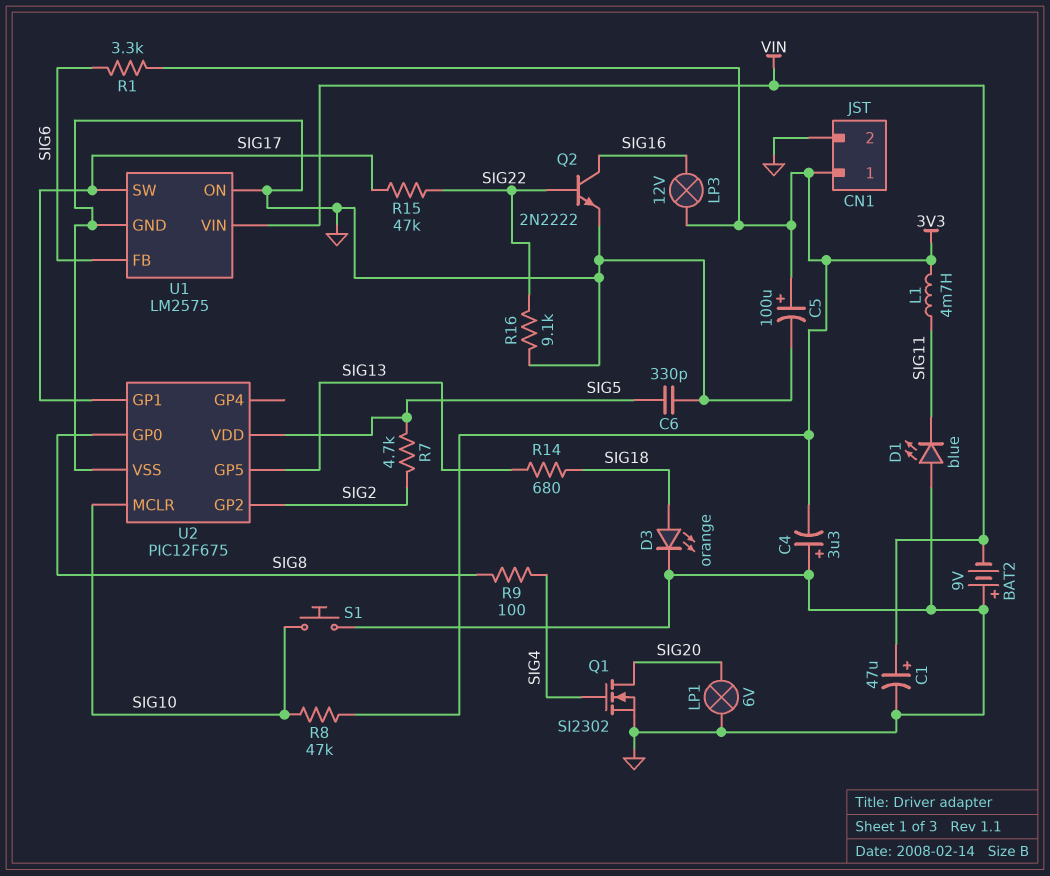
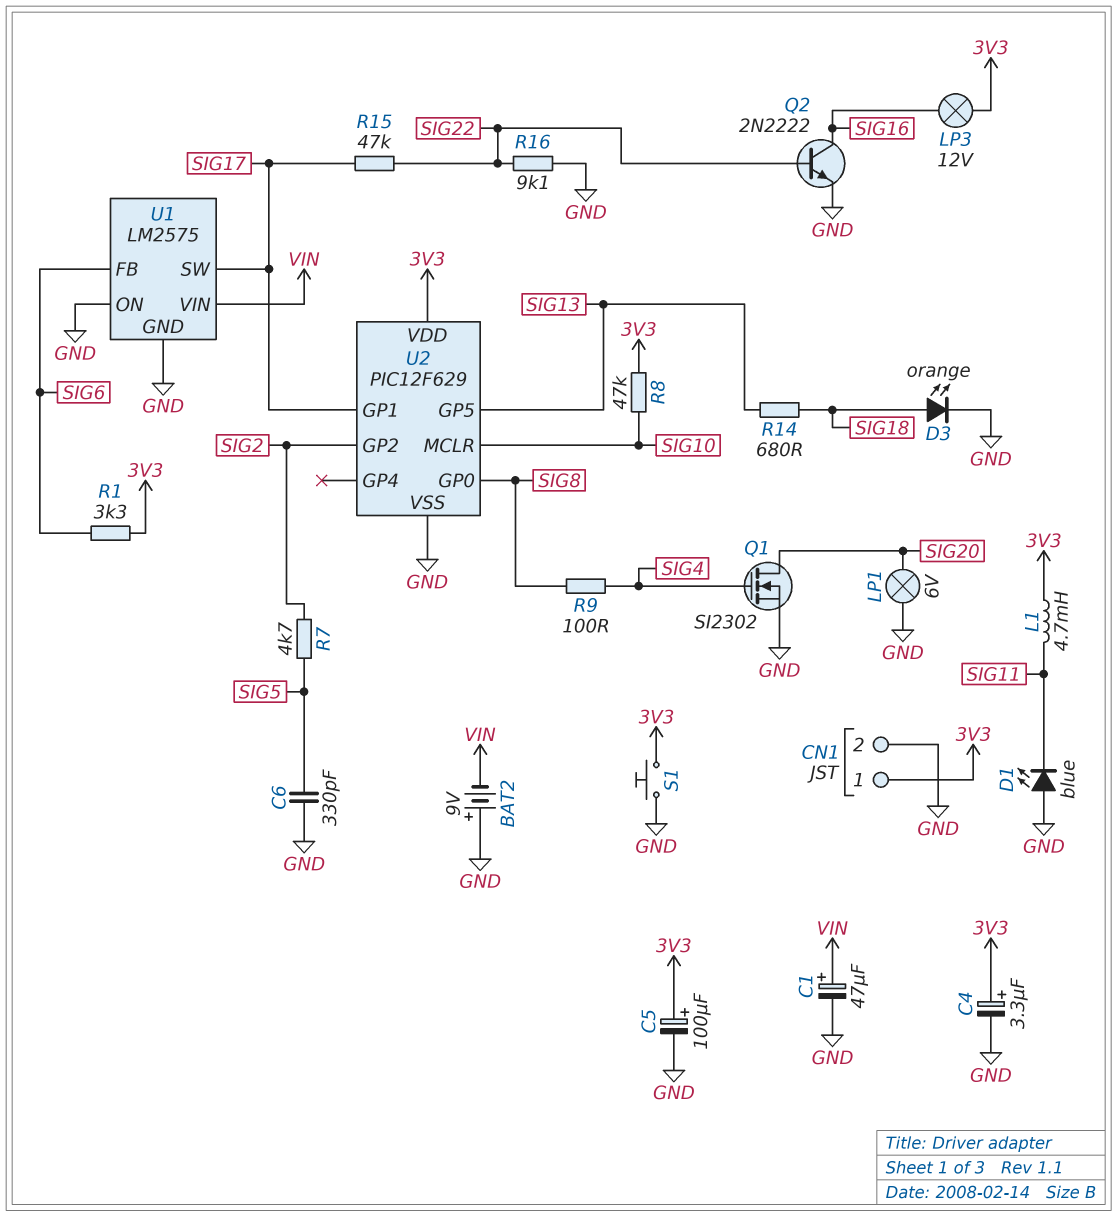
C4: 3.3uF (plus GND, minus 3V3) -> 3.3uF (plus 3V3, minus GND)
S1: button (GND, SIG10) -> button (3V3, GND)
U2: PIC12F675 -> PIC12F629
U2 pin VDD: SIG5 -> 3V3

